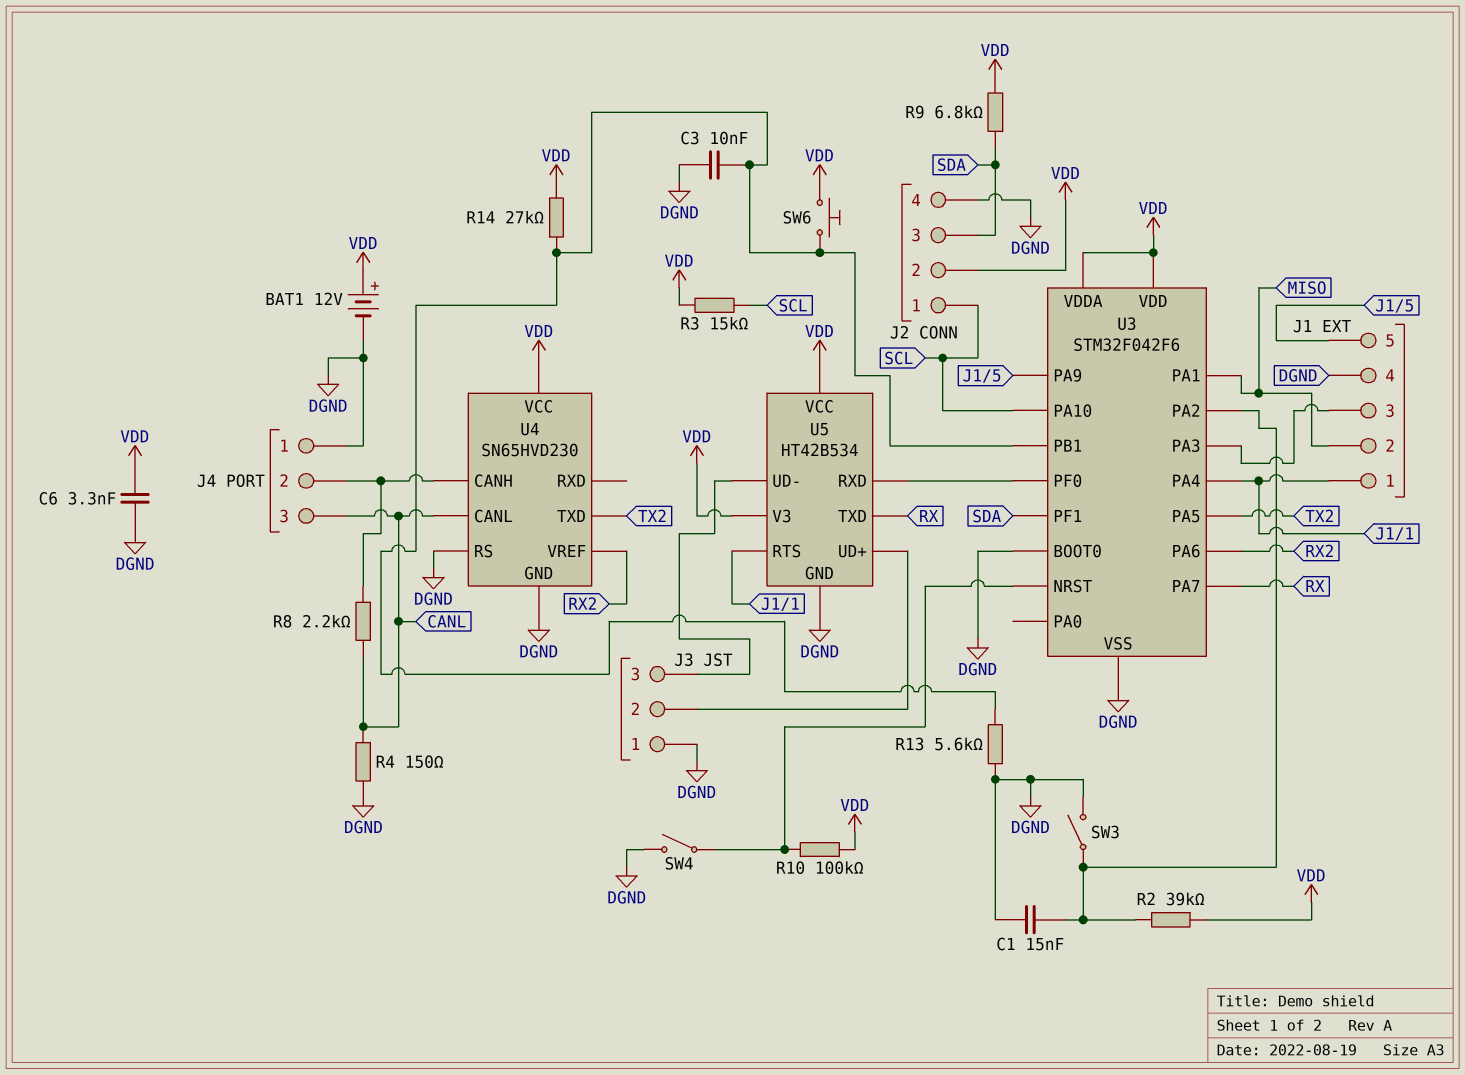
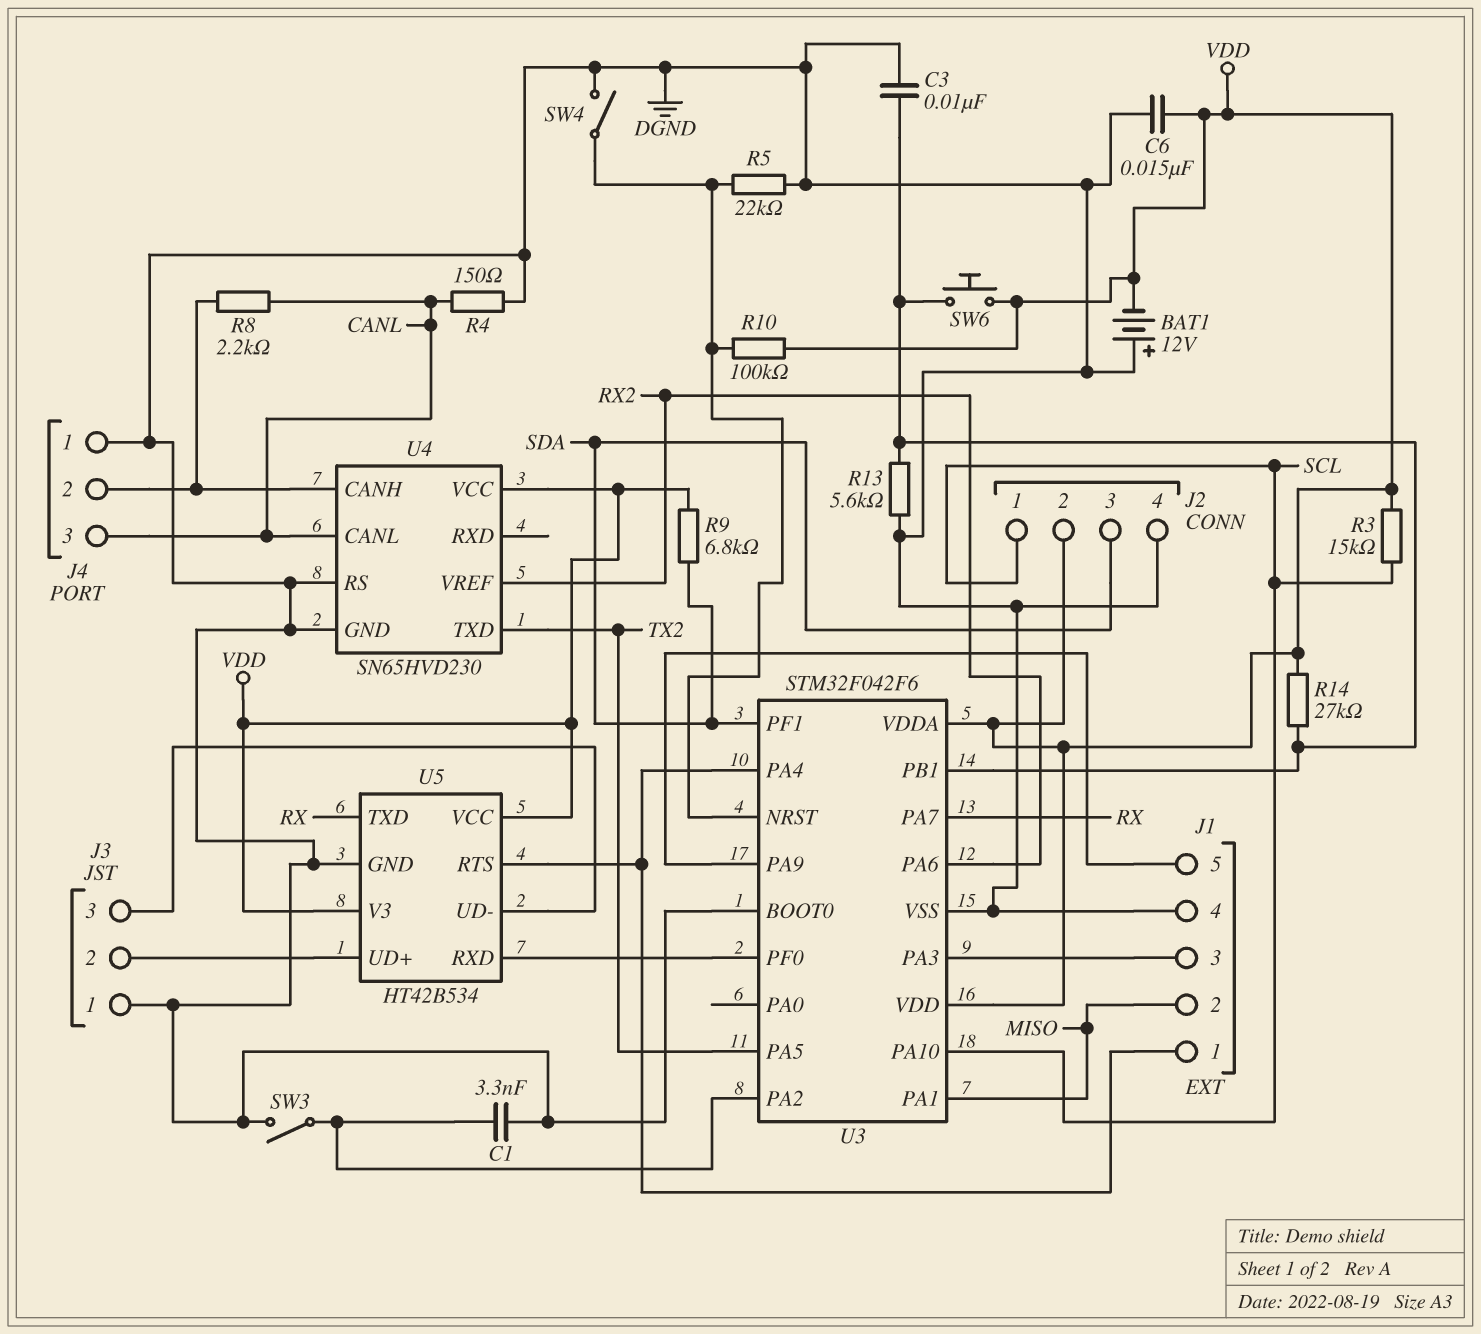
BAT1: 12V (plus VDD, minus DGND) -> 12V (plus DGND, minus VDD)
C1: 15nF (DGND, U3/PA2) -> 3.3nF (DGND, U3/PA2)
C6: 3.3nF (DGND, VDD) -> 15nF (DGND, VDD)
R2: 39k (U3/PA2, VDD) -> none
R5: none -> 22k (DGND, U3/NRST)

